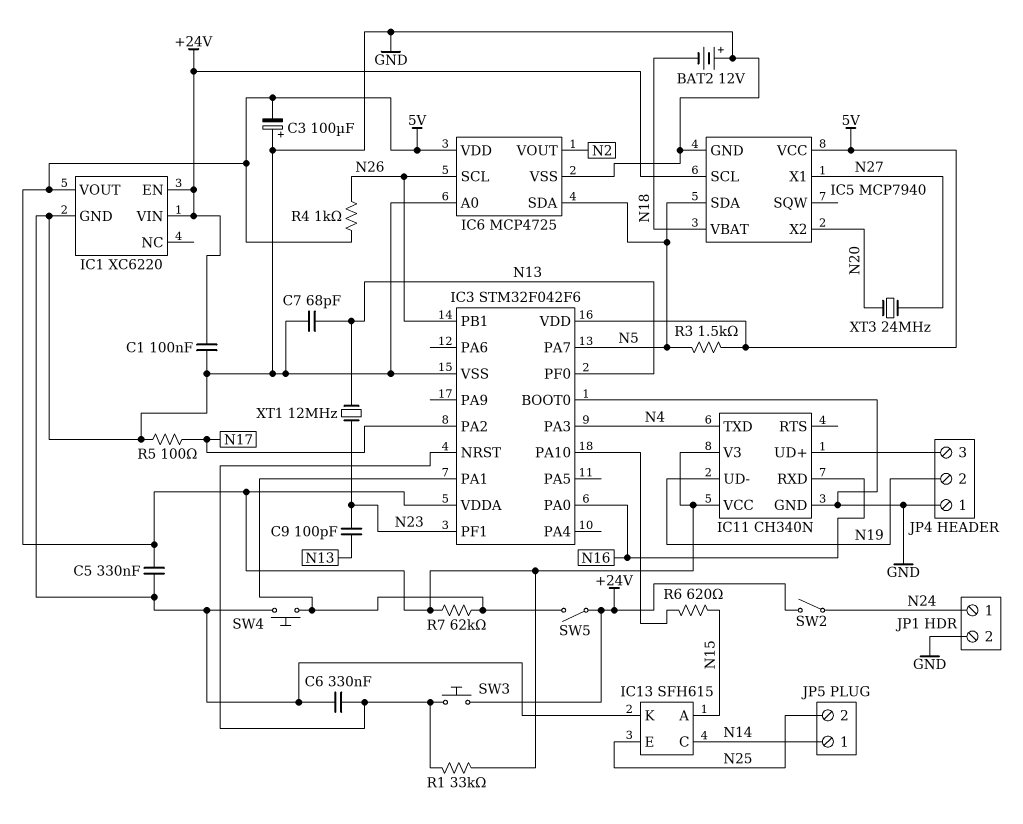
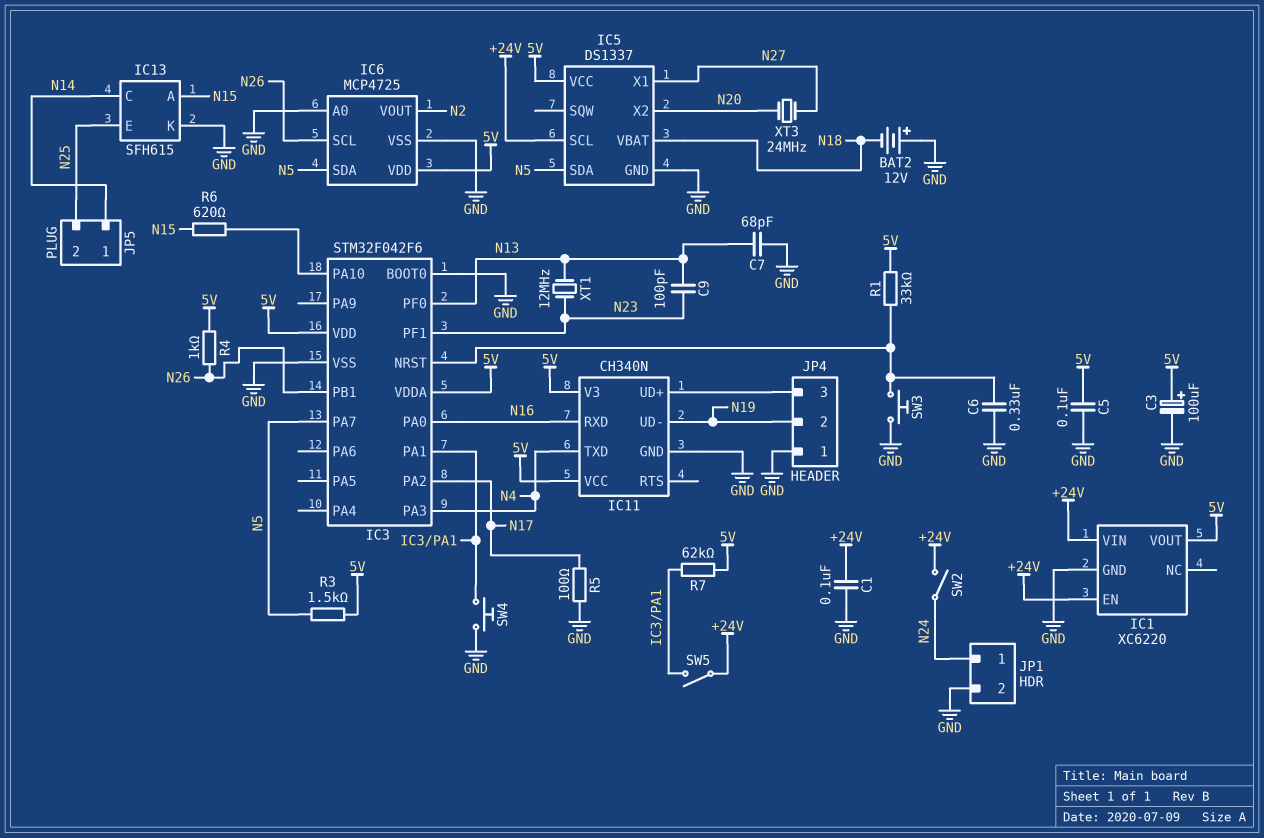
C3: 100uF (plus GND, minus 5V) -> 100uF (plus 5V, minus GND)
C5: 330nF (5V, GND) -> 100nF (5V, GND)
IC5: MCP7940 -> DS1337
SW3: button (+24V, IC3/NRST) -> button (GND, IC3/NRST)

